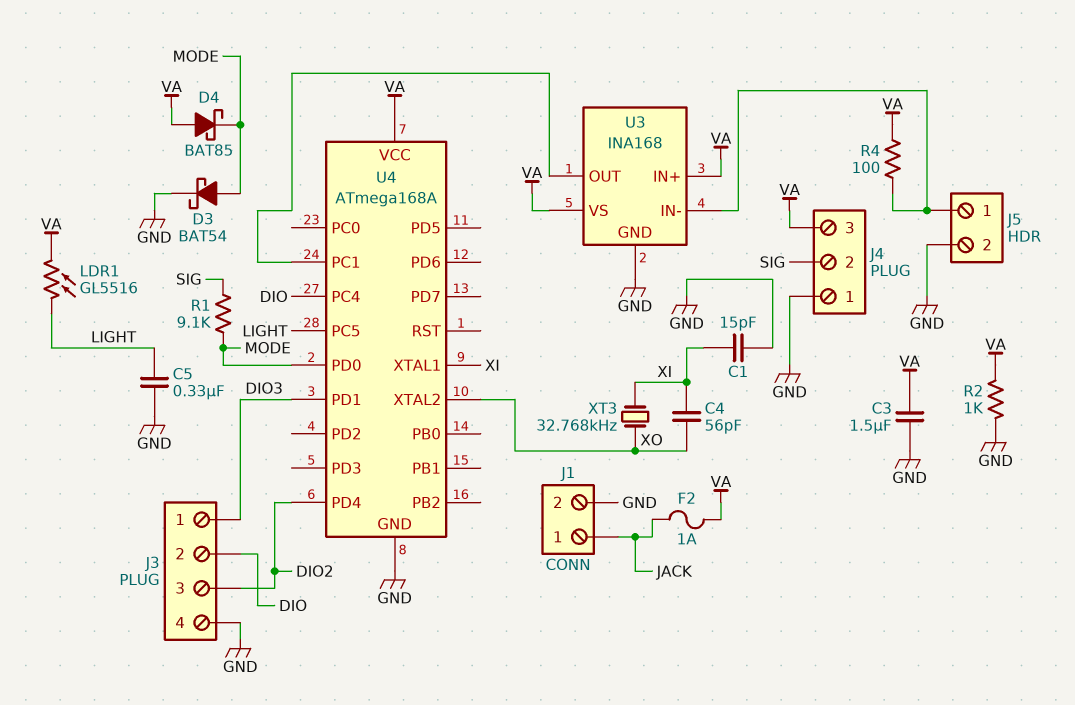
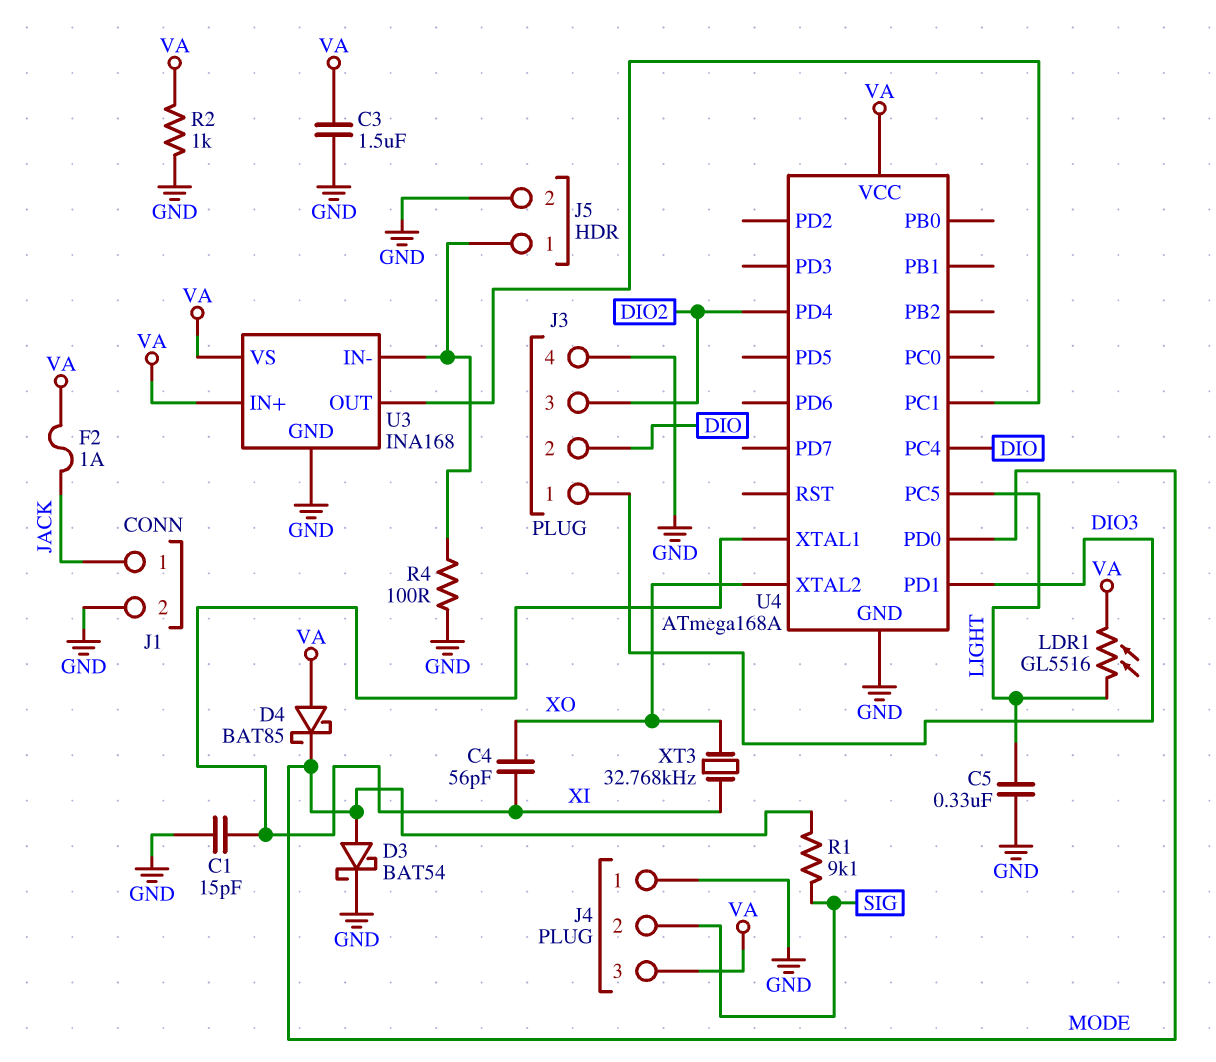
R4: 100 (J5/1, VA) -> 100 (GND, J5/1)

